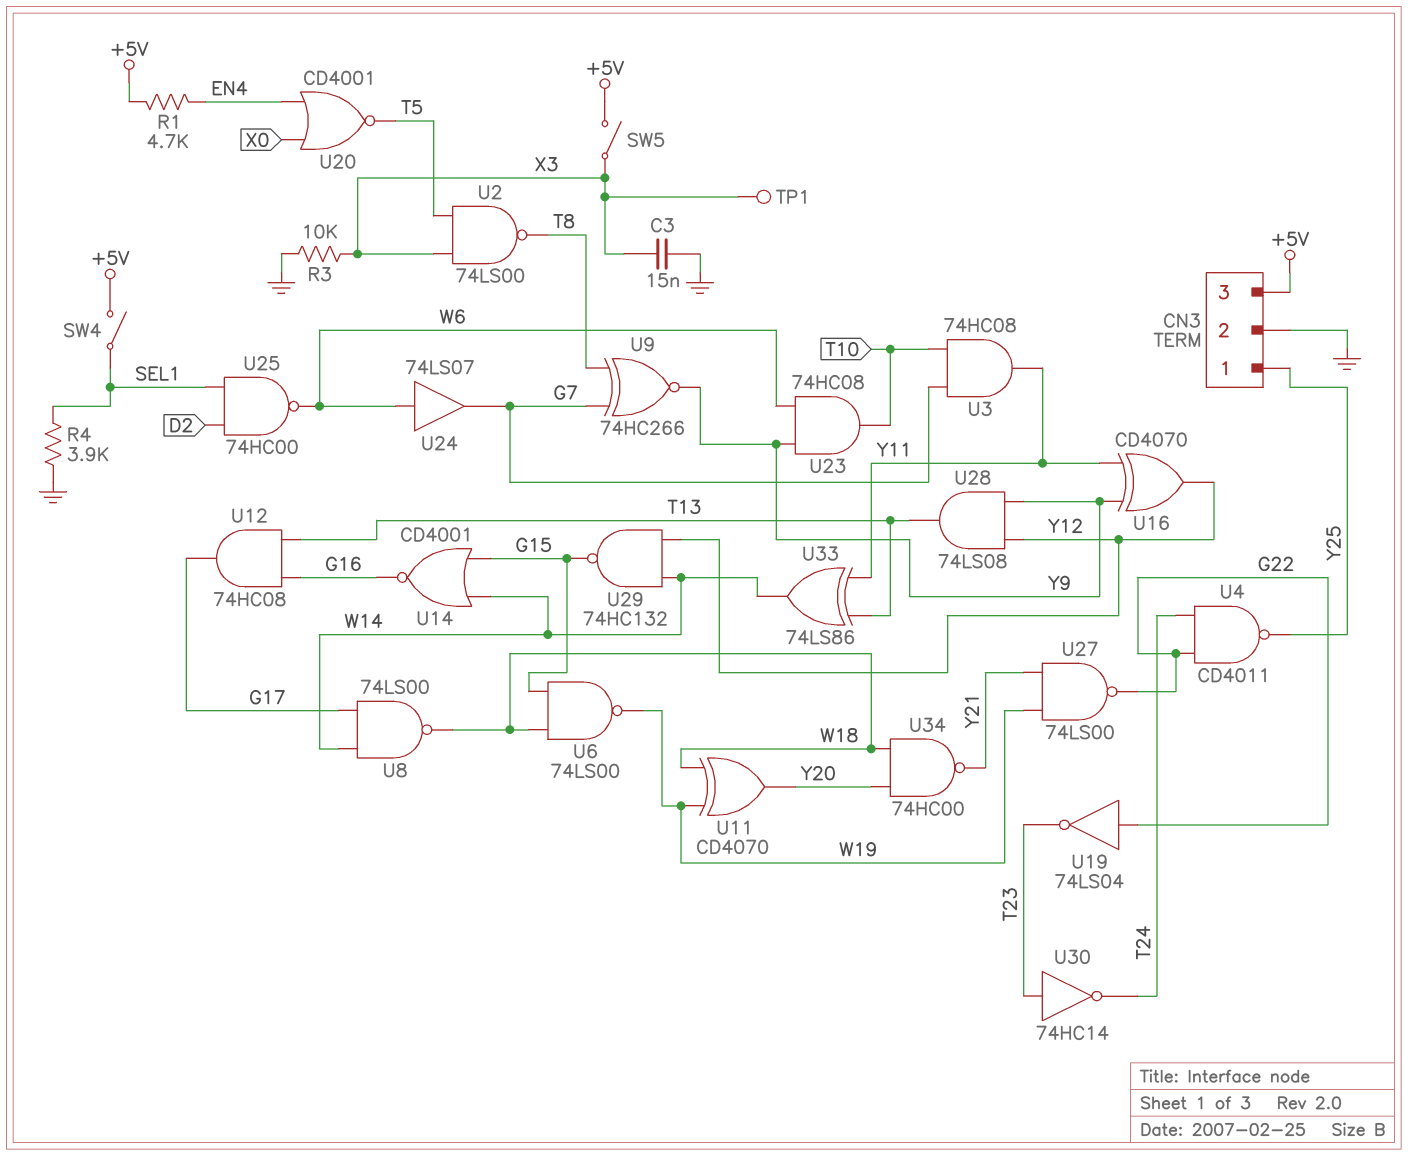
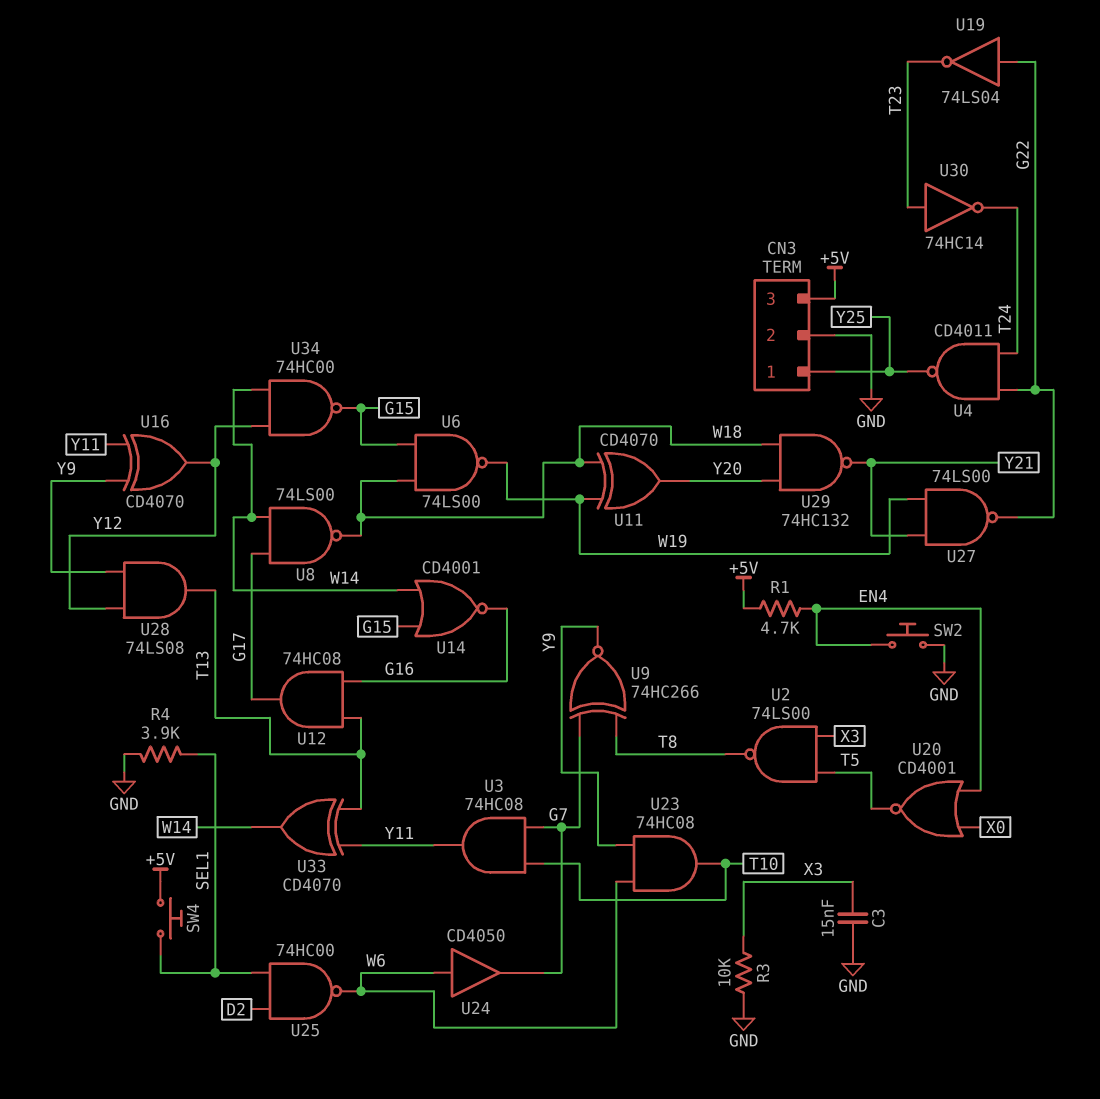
SW2: none -> button (EN4, GND)
SW4: switch (+5V, SEL1) -> button (+5V, SEL1)
SW5: switch (+5V, X3) -> none
TP1: test point (X3) -> none
U24: buffer 74LS07 (in W6, out G7) -> buffer CD4050 (in W6, out G7)
U29: NAND 74HC132 (in W14, in Y12, out G15) -> NAND 74HC132 (in W18, in Y20, out Y21)
U33: XOR 74LS86 (in T13, in Y11, out W14) -> XOR CD4070 (in T13, in Y11, out W14)
U34: NAND 74HC00 (in W18, in Y20, out Y21) -> NAND 74HC00 (in W14, in Y12, out G15)

